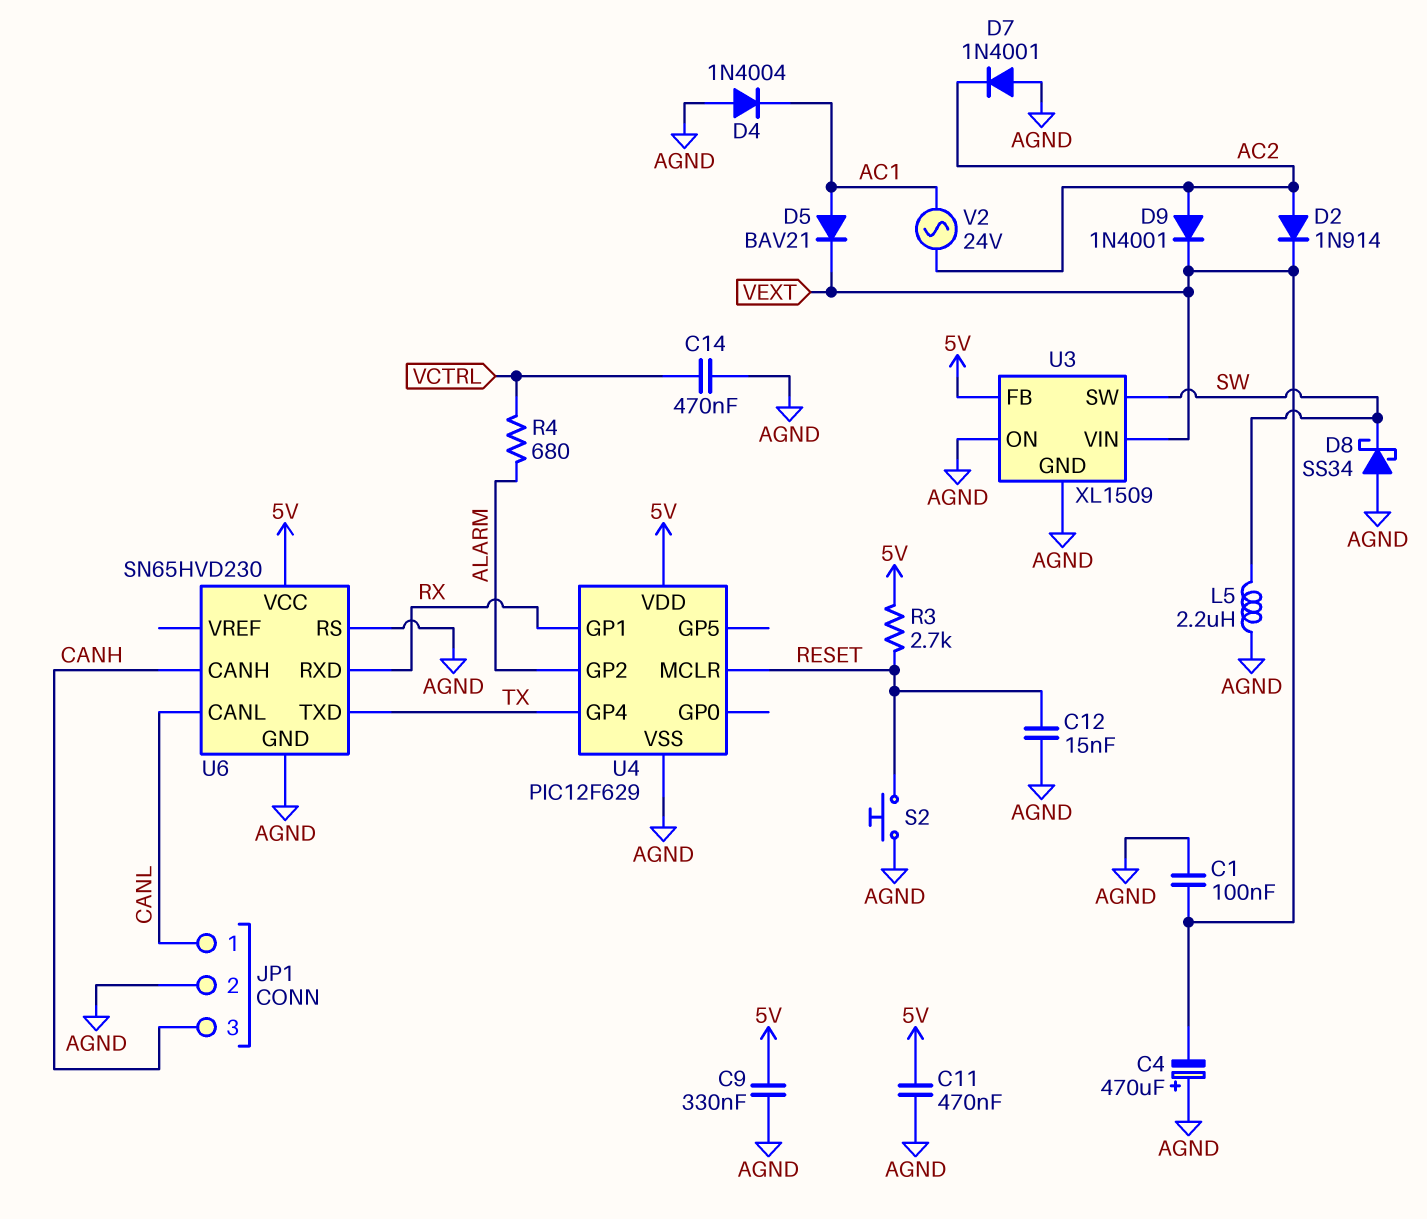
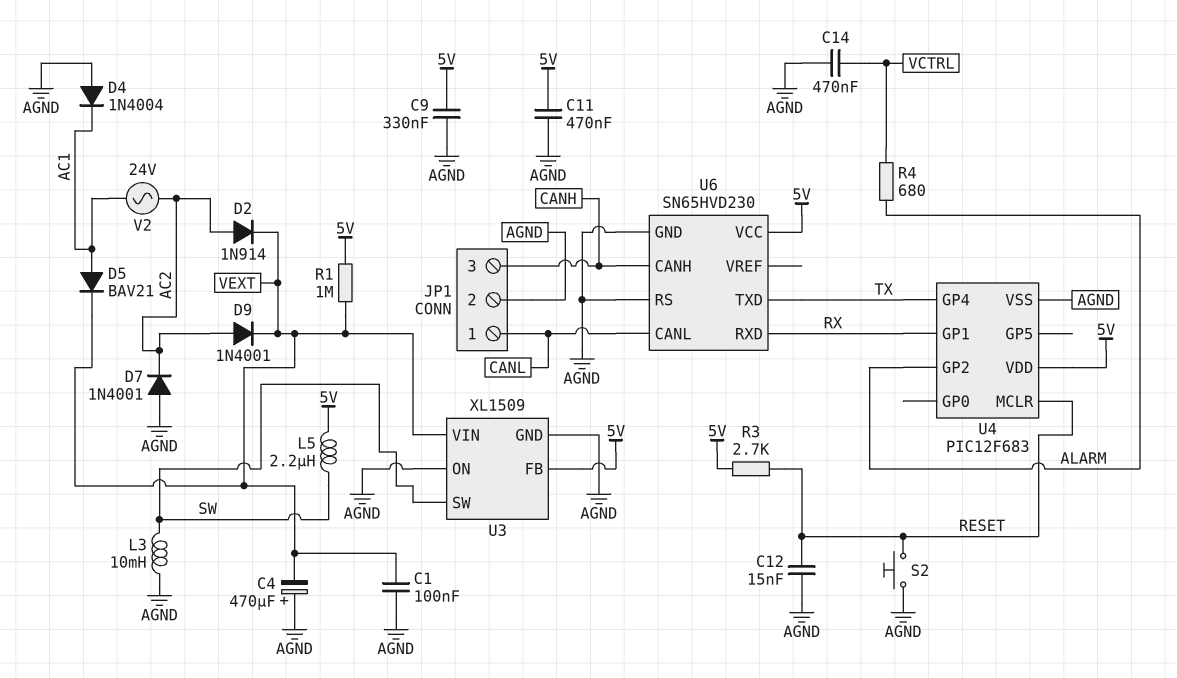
D8: schottky SS34 (A AGND, K SW) -> none
L3: none -> 10mH (AGND, SW)
L5: 2.2uH (AGND, SW) -> 2.2uH (5V, SW)
R1: none -> 1M (5V, VEXT)
U4: PIC12F629 -> PIC12F683

